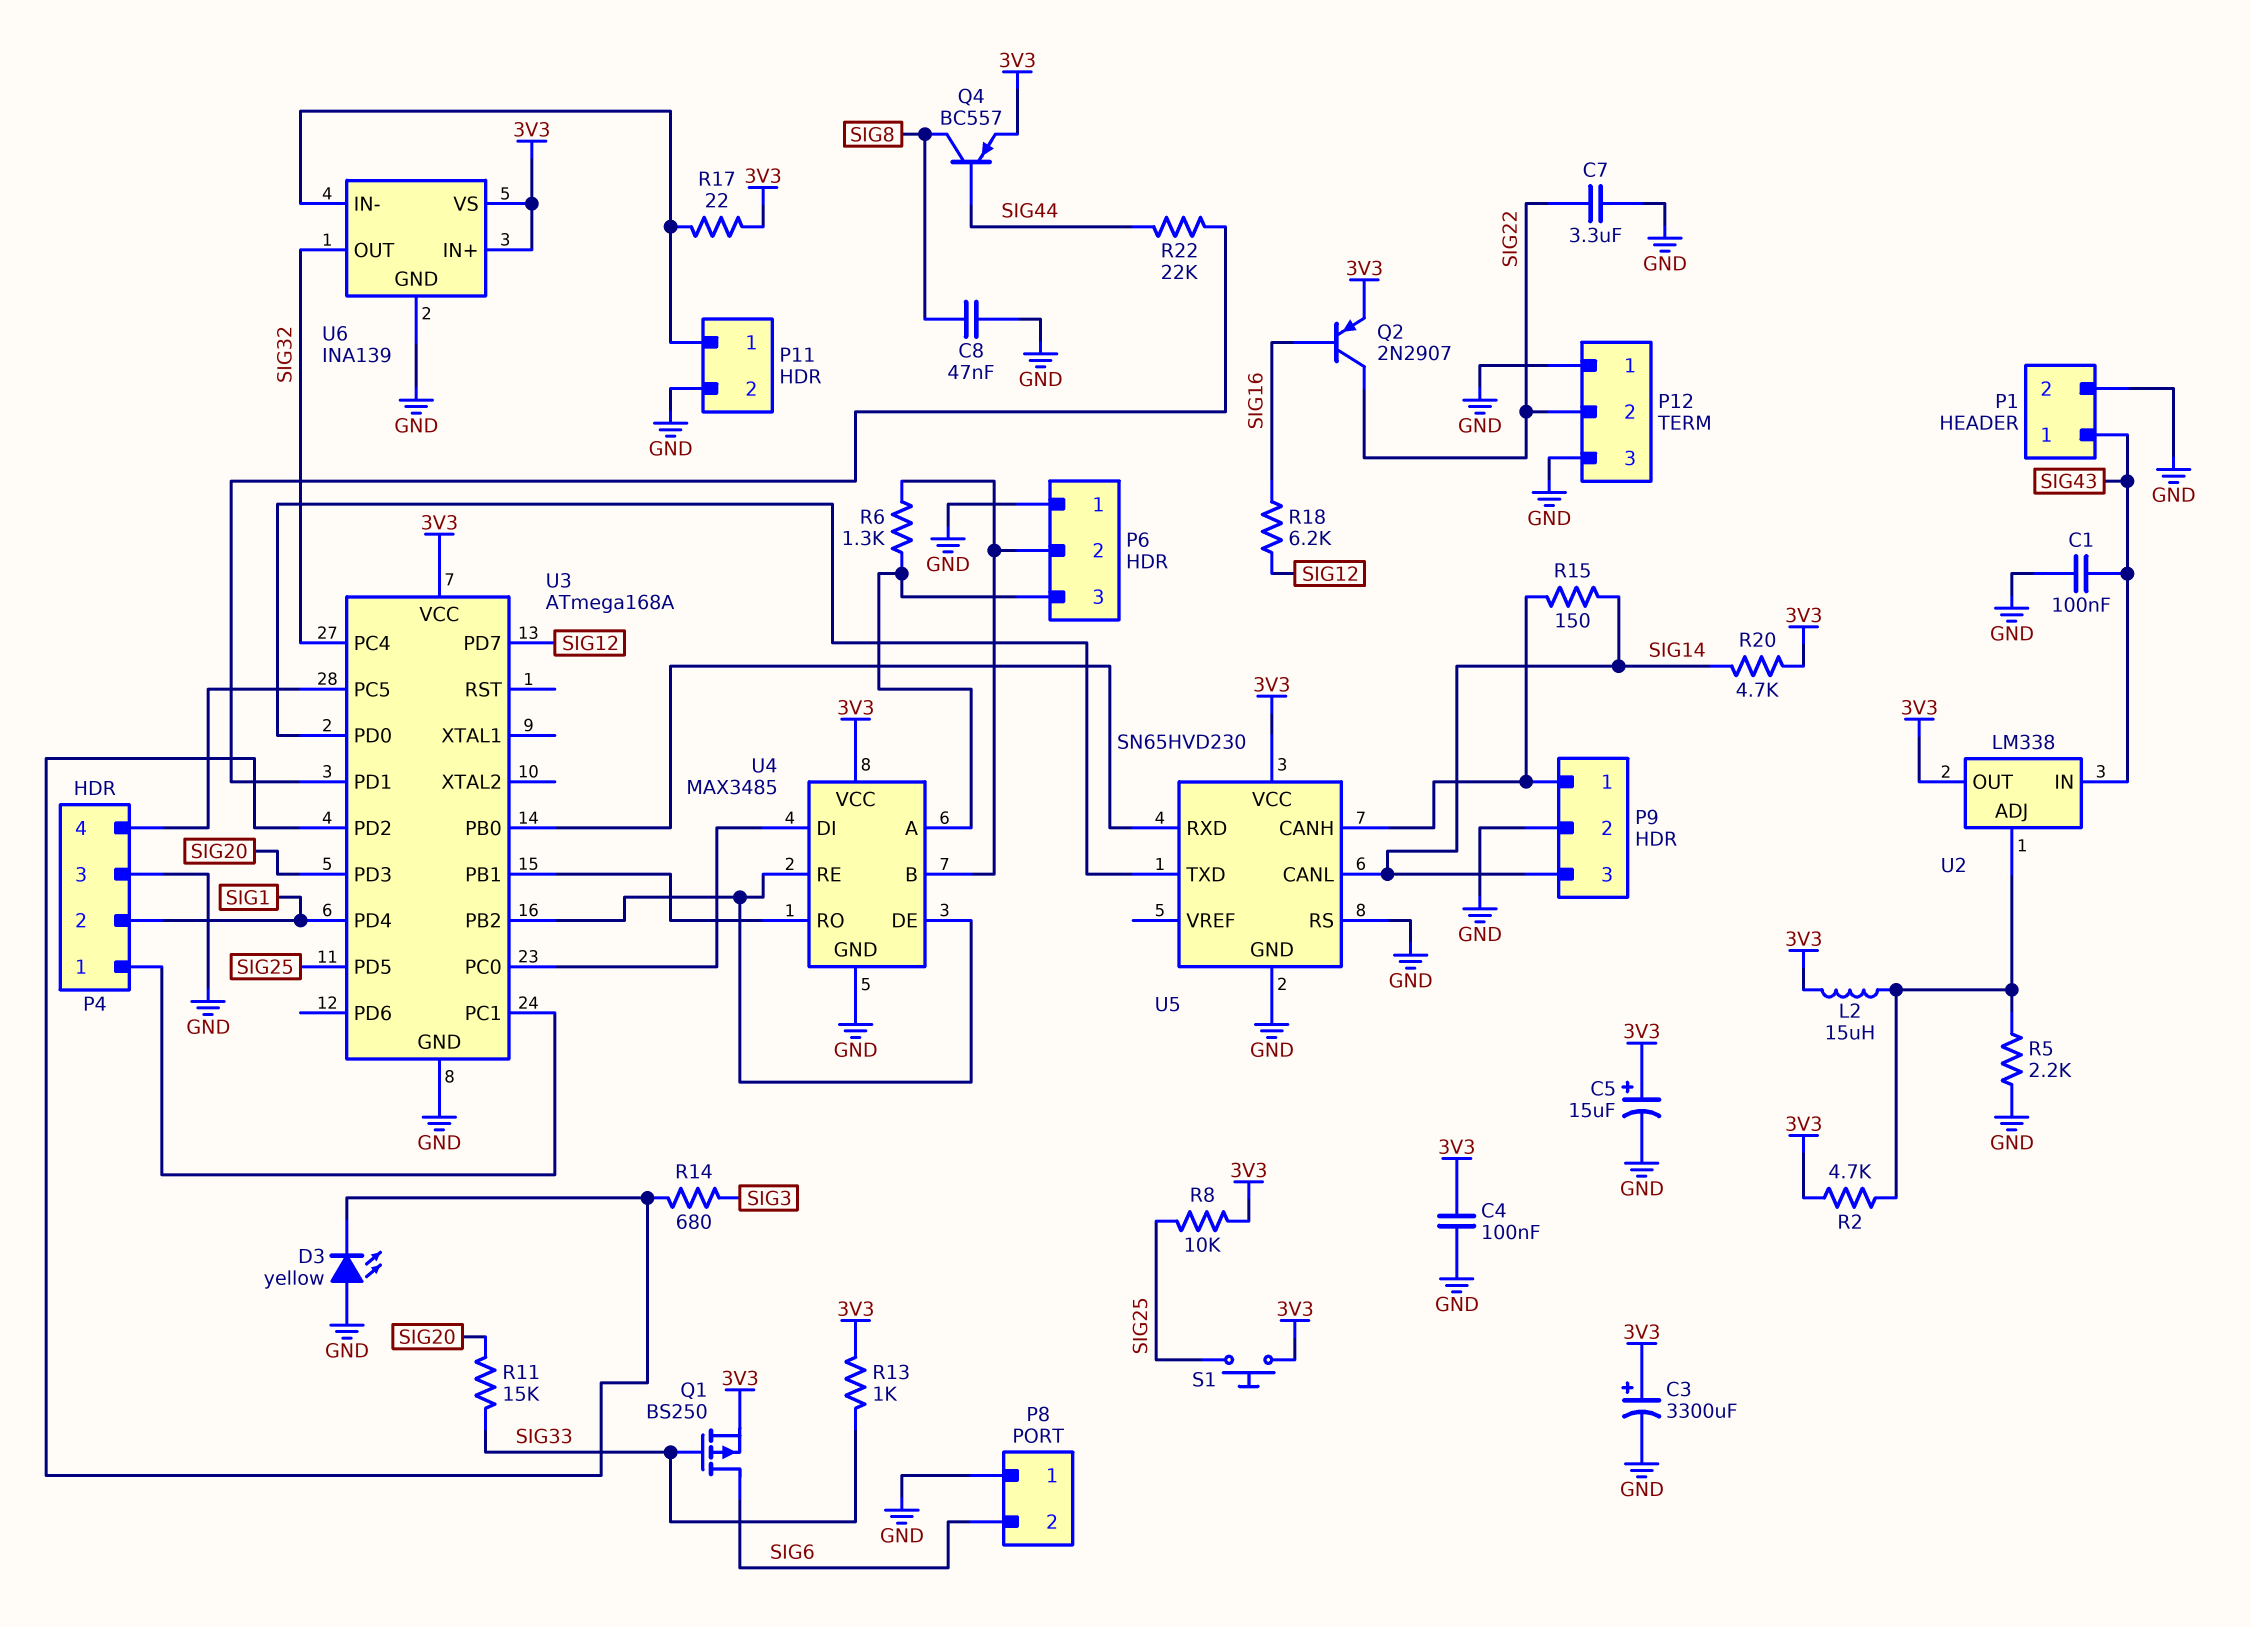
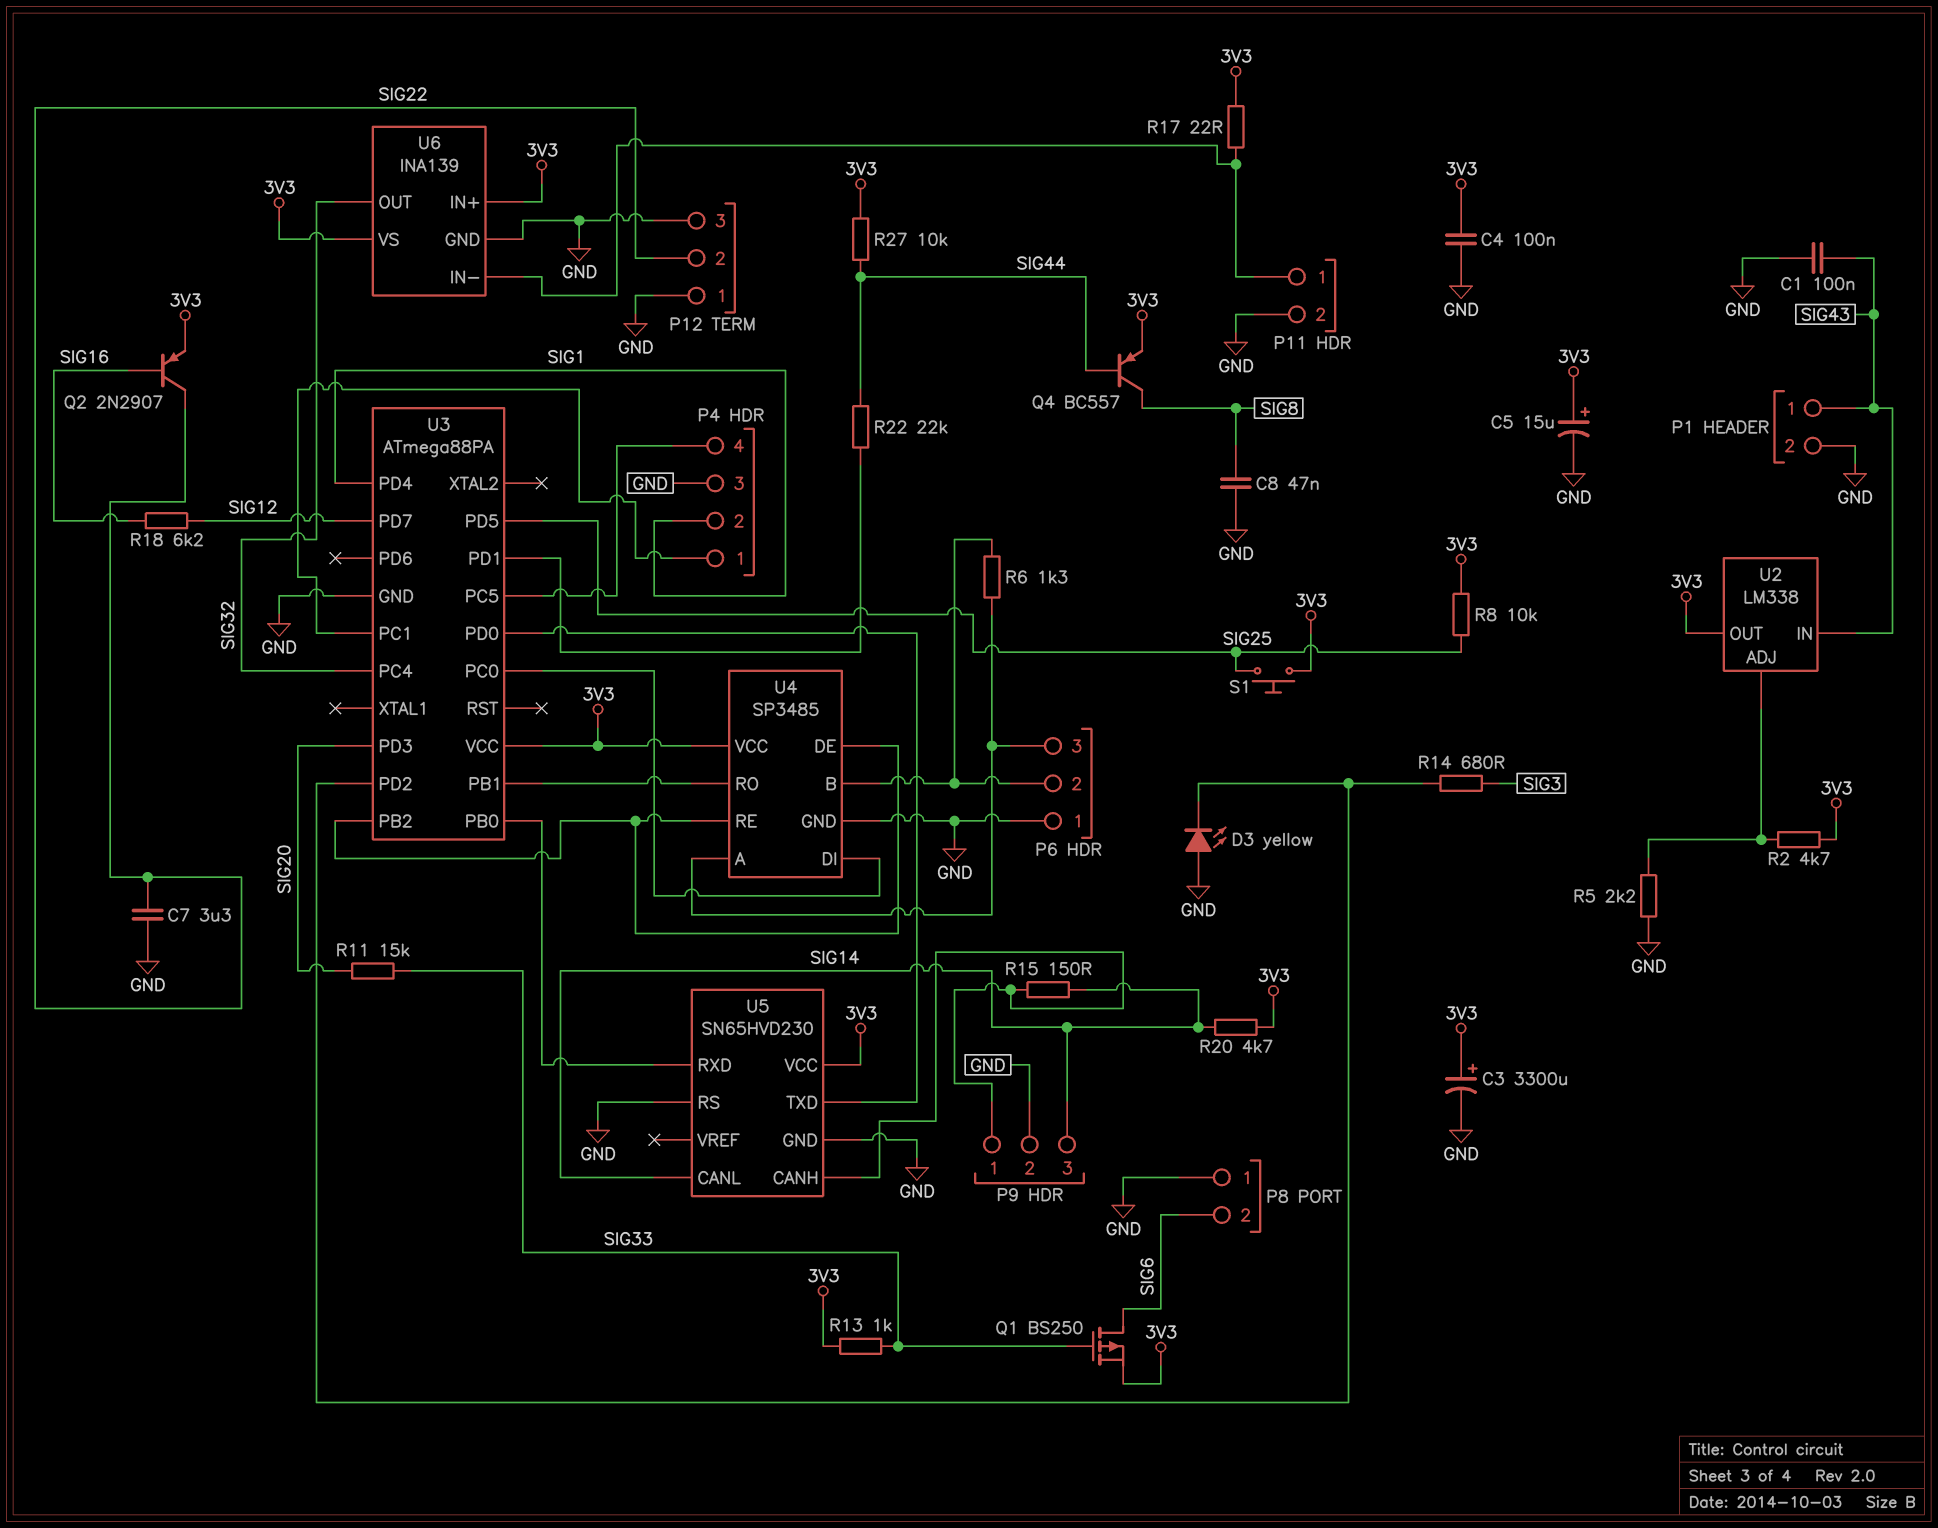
L2: 15uH (3V3, U2/ADJ) -> none
R27: none -> 10k (3V3, SIG44)
U3: ATmega168A -> ATmega88PA
U4: MAX3485 -> SP3485

